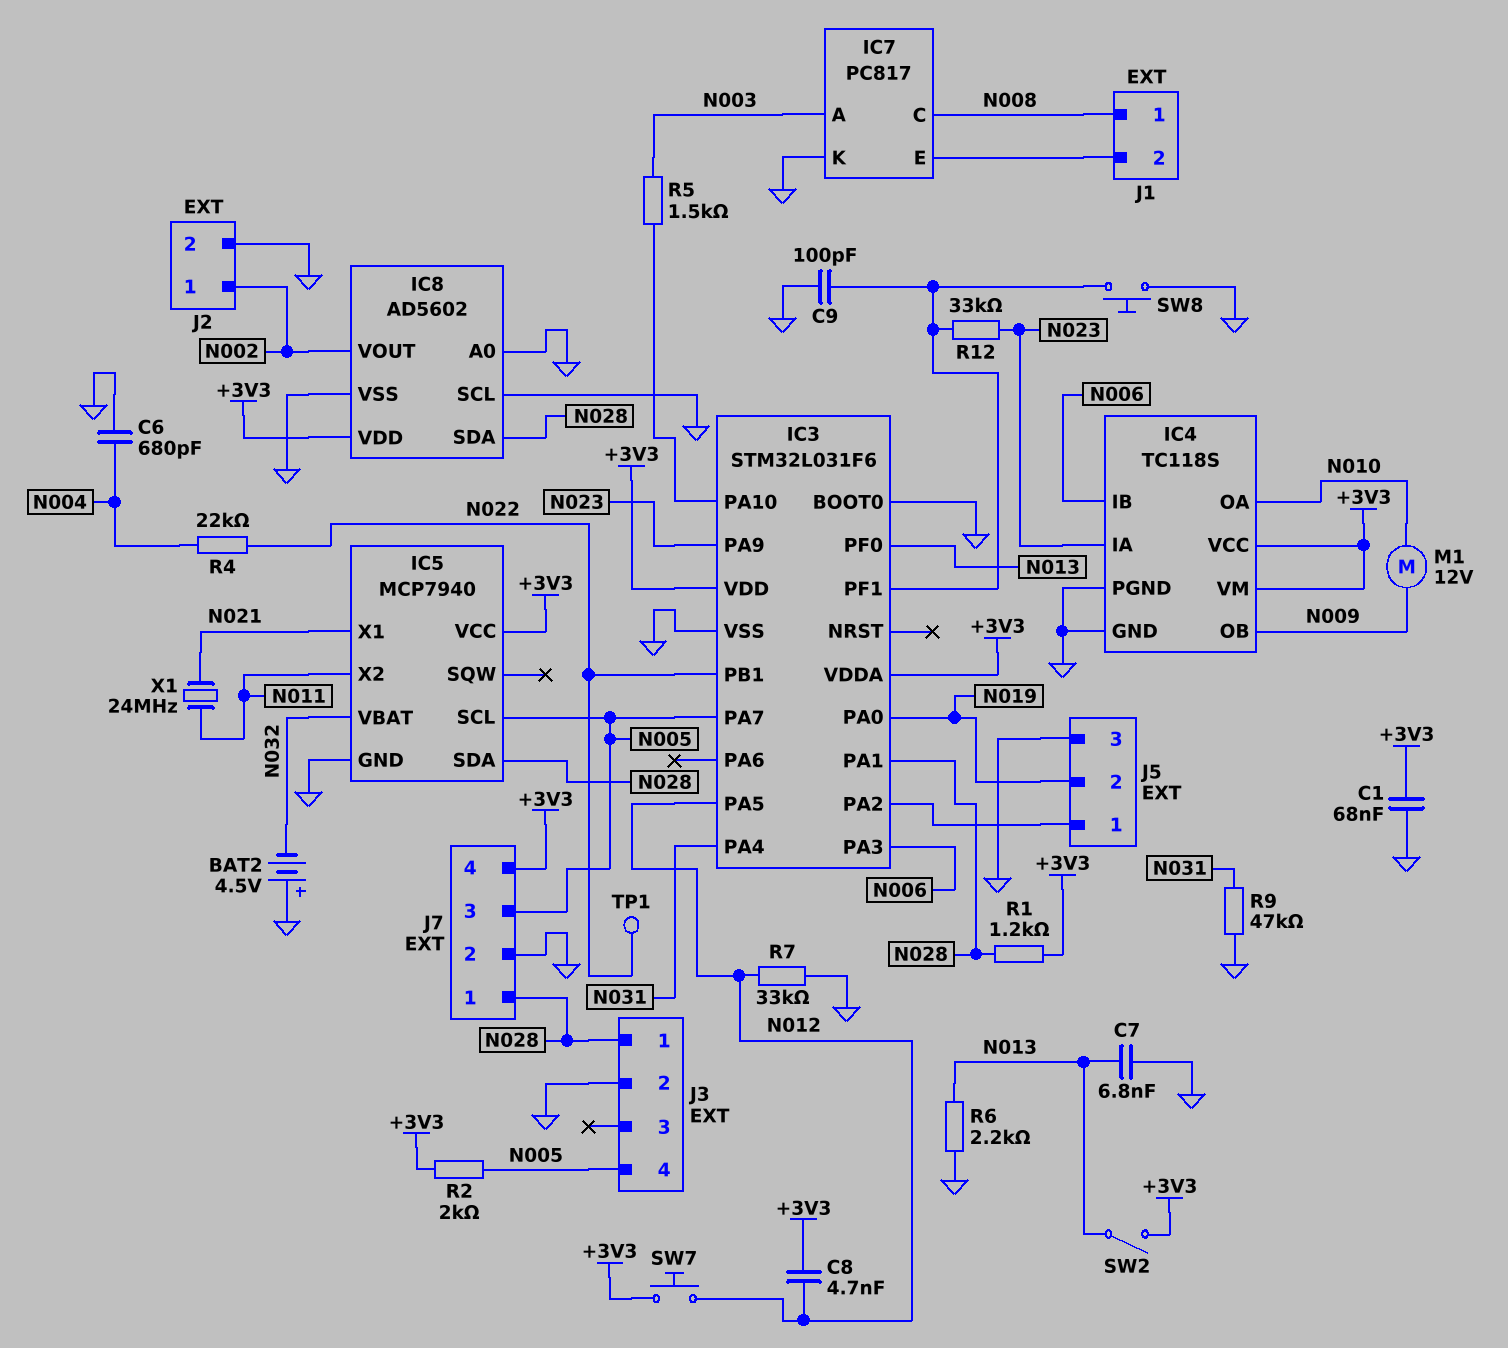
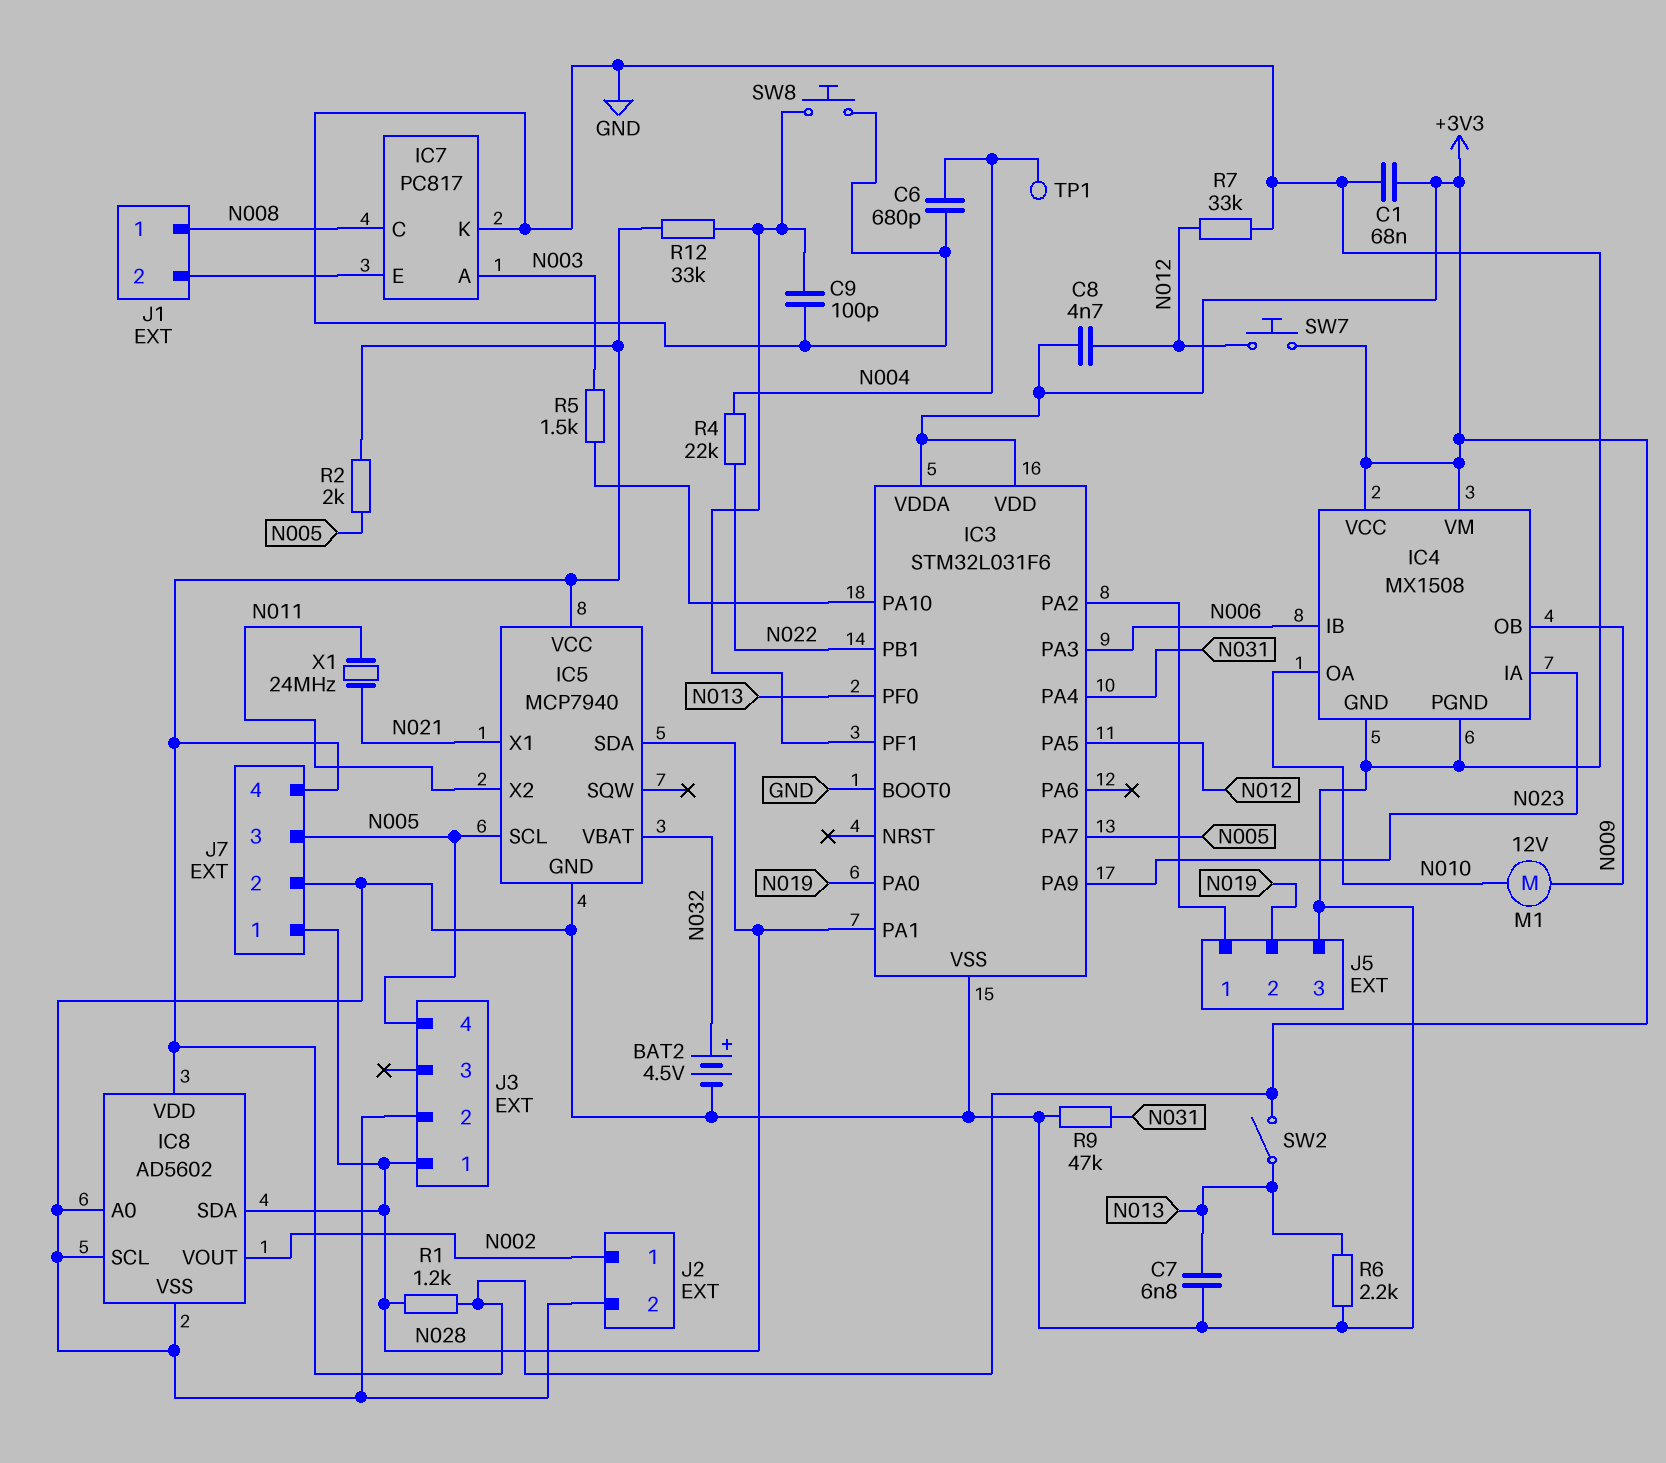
BAT2: 4.5V (plus GND, minus N032) -> 4.5V (plus N032, minus GND)
IC4: TC118S -> MX1508
R12: 33k (IC3/PF1, N023) -> 33k (+3V3, IC3/PF1)
TP1: test point (N022) -> test point (N004)

